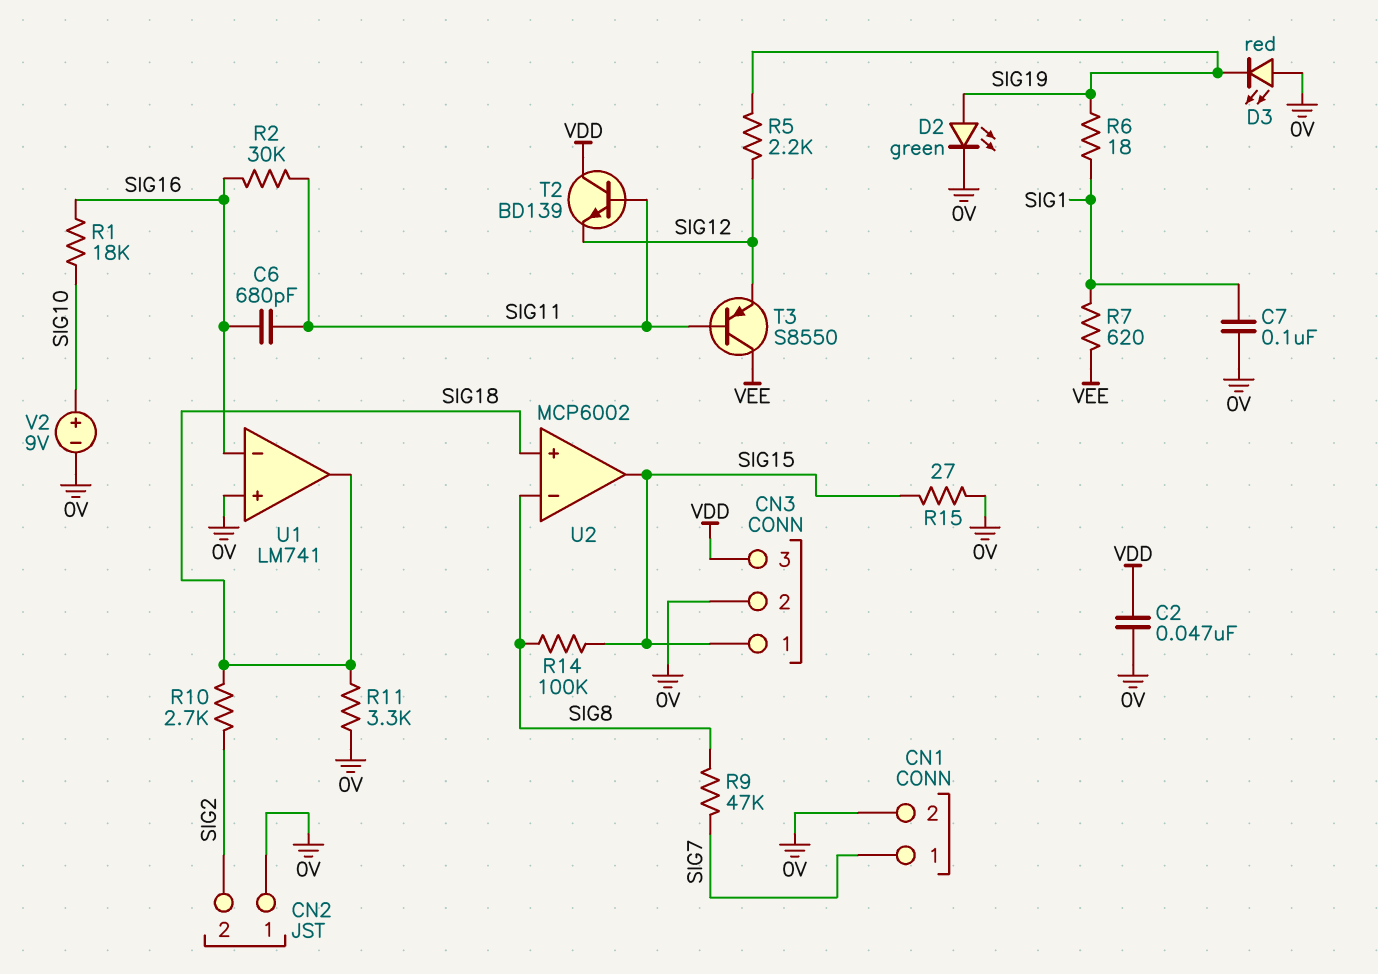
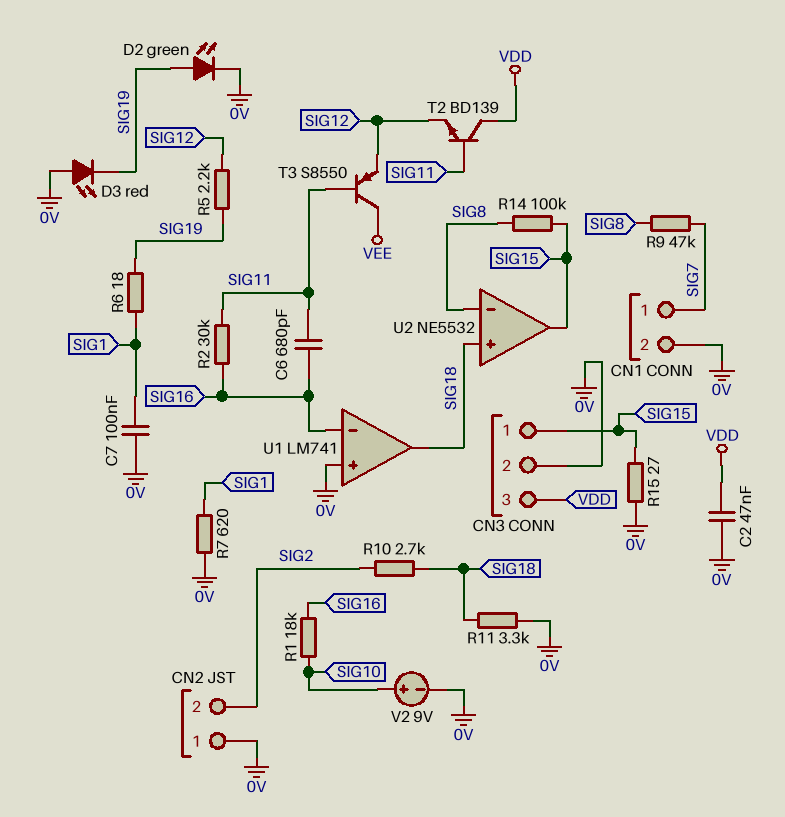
R7: 620 (SIG1, VEE) -> 620 (0V, SIG1)
U2: MCP6002 -> NE5532

